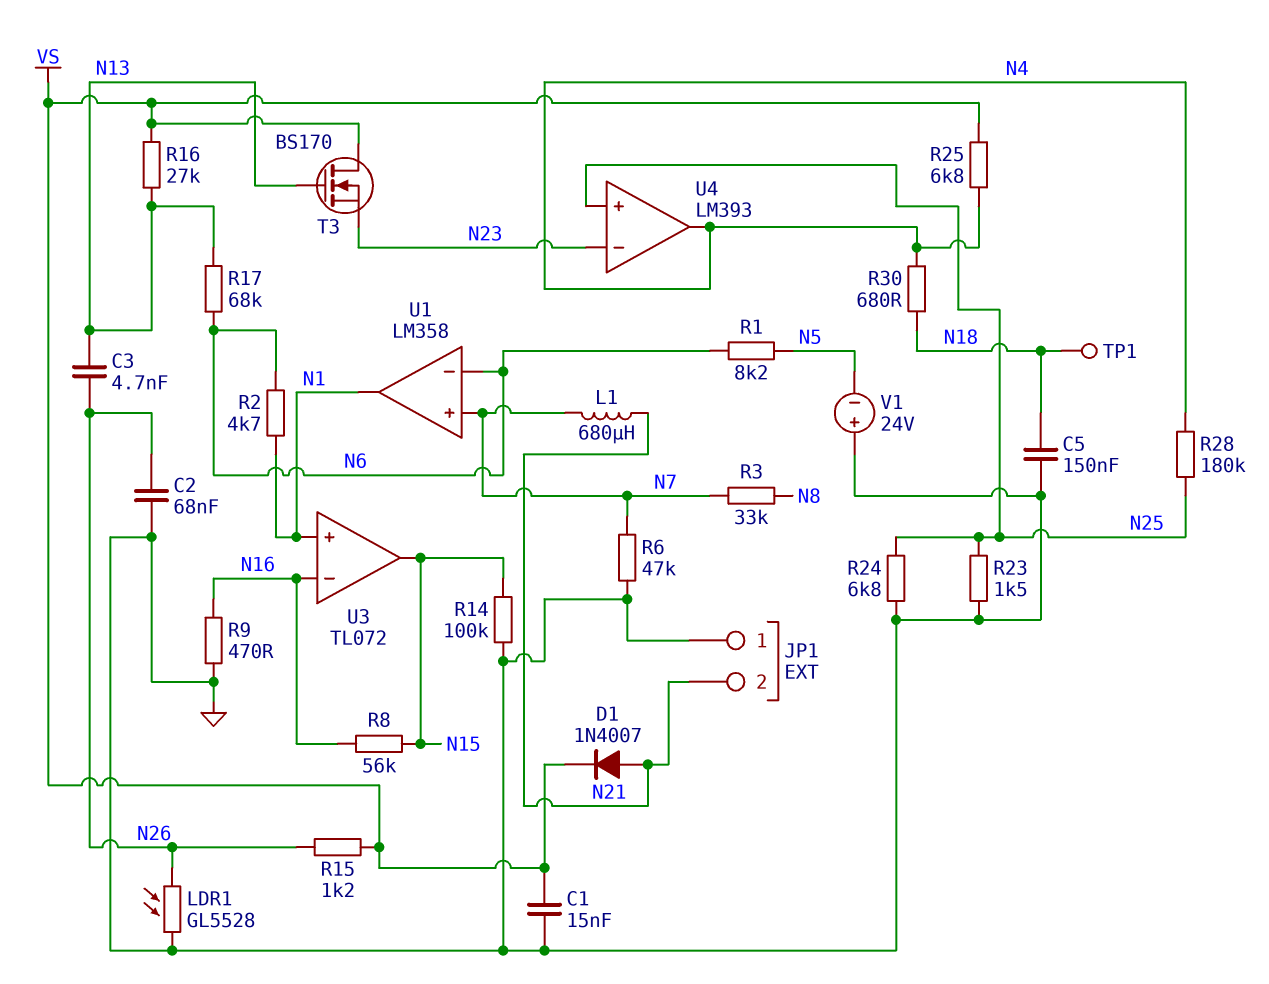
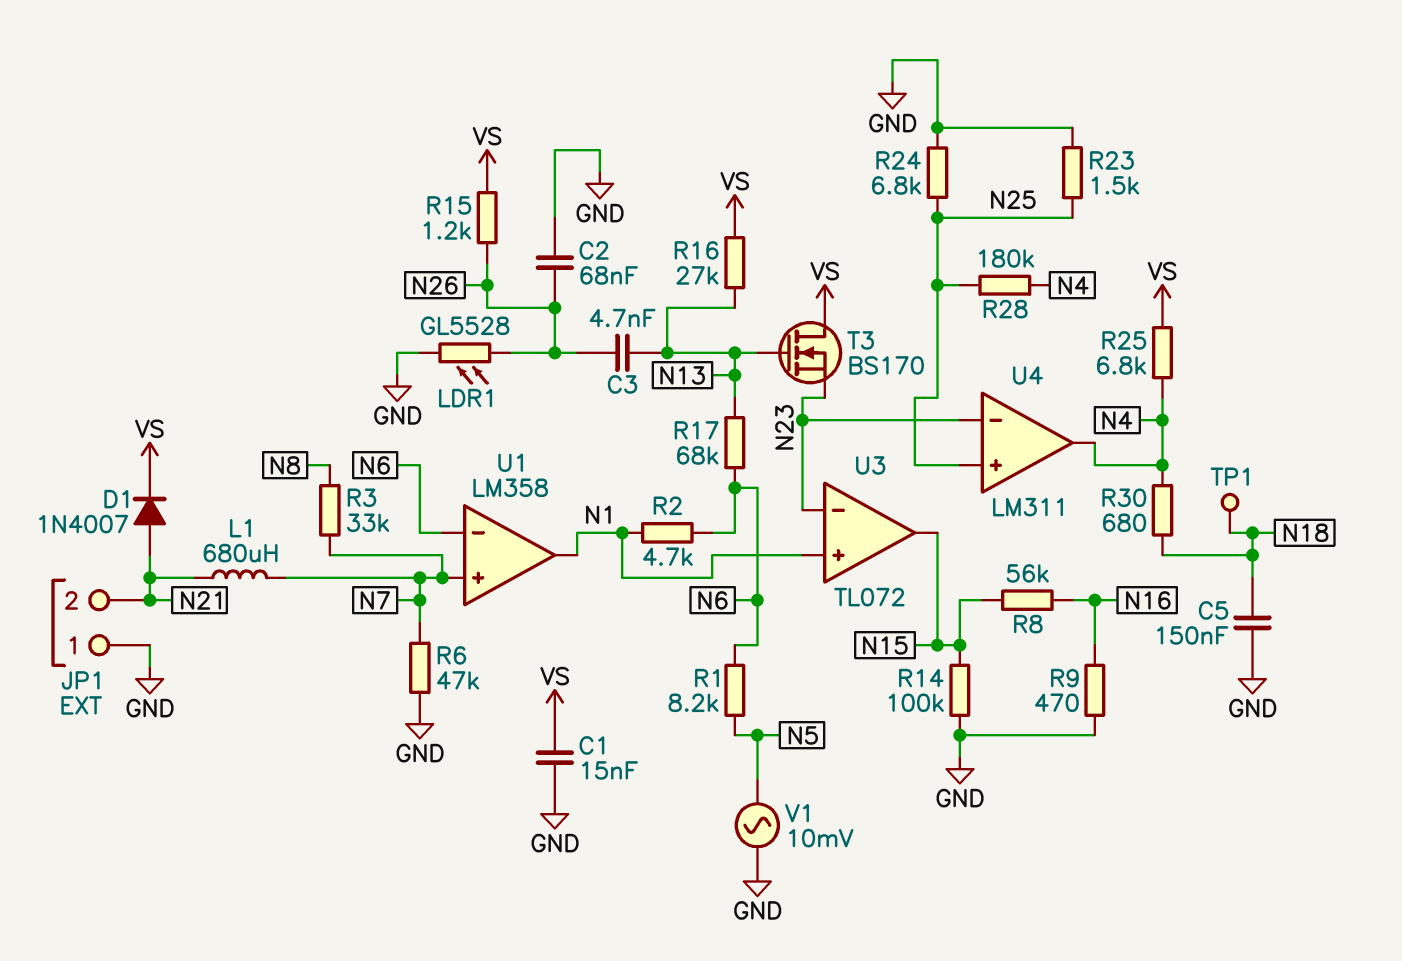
U3 pin in-: N16 -> N23
U4: LM393 -> LM311
V1: 24V (plus GND, minus N5) -> AC 10mV (GND, N5)

